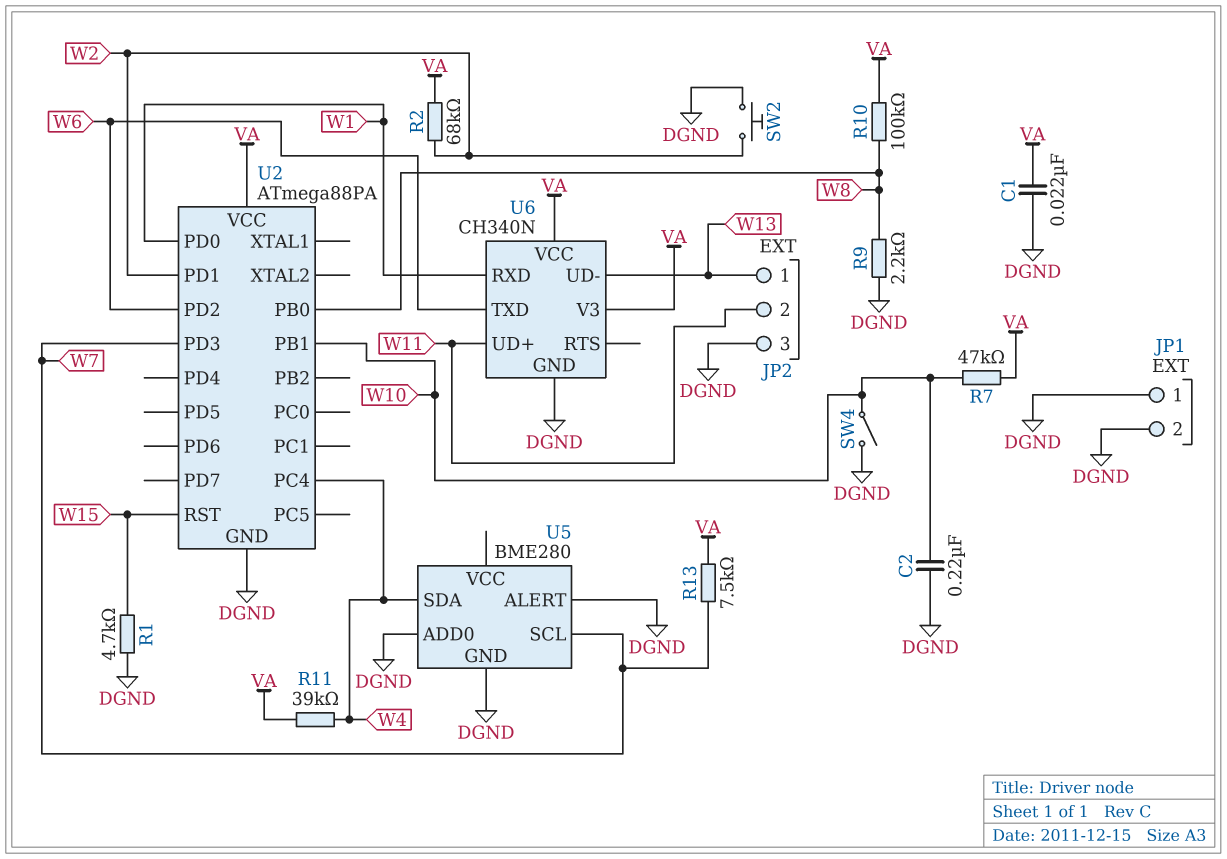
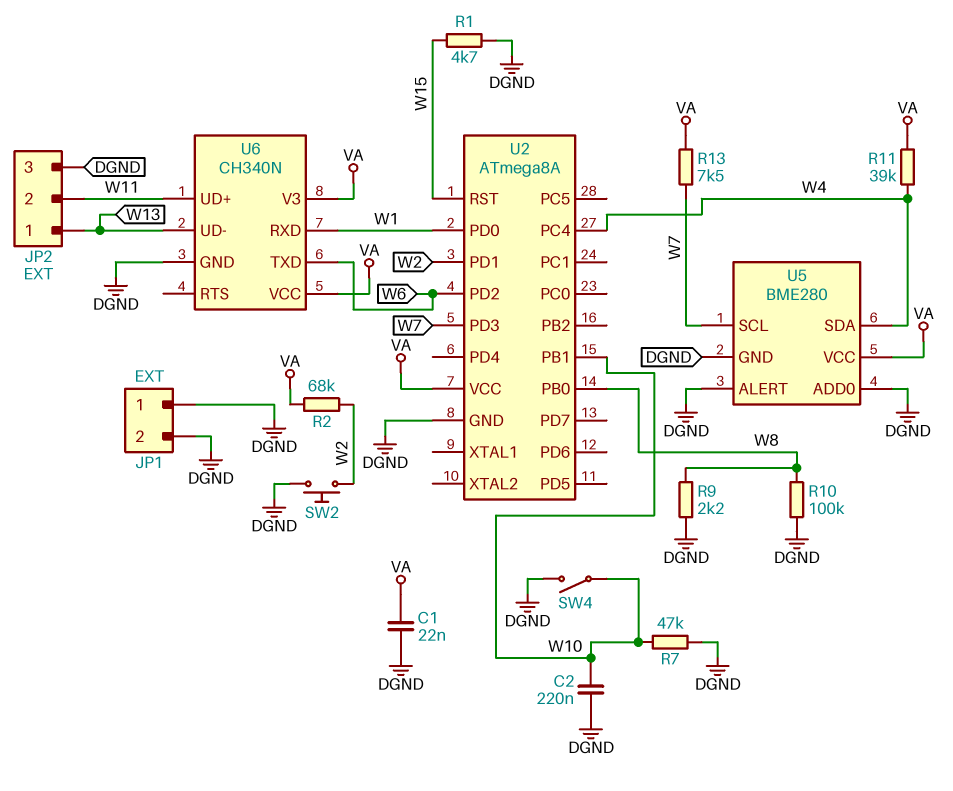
R7: 47k (VA, W10) -> 47k (DGND, W10)
R10: 100k (VA, W8) -> 100k (DGND, W8)
U2: ATmega88PA -> ATmega8A
U5 pin VCC: none -> VA

